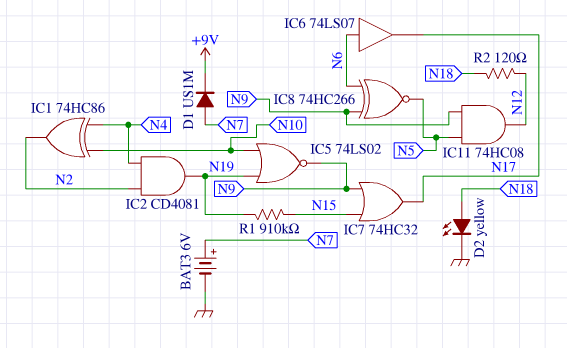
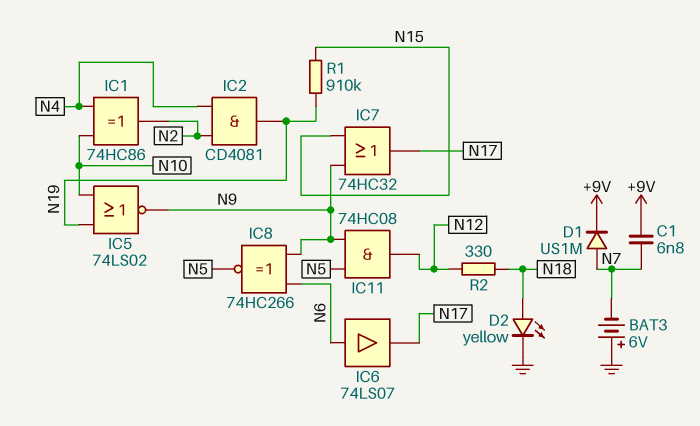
BAT3: 6V (plus N7, minus GND) -> 6V (plus GND, minus N7)
C1: none -> 6.8nF (+9V, N7)
R2: 120 (N12, N18) -> 330 (N12, N18)

